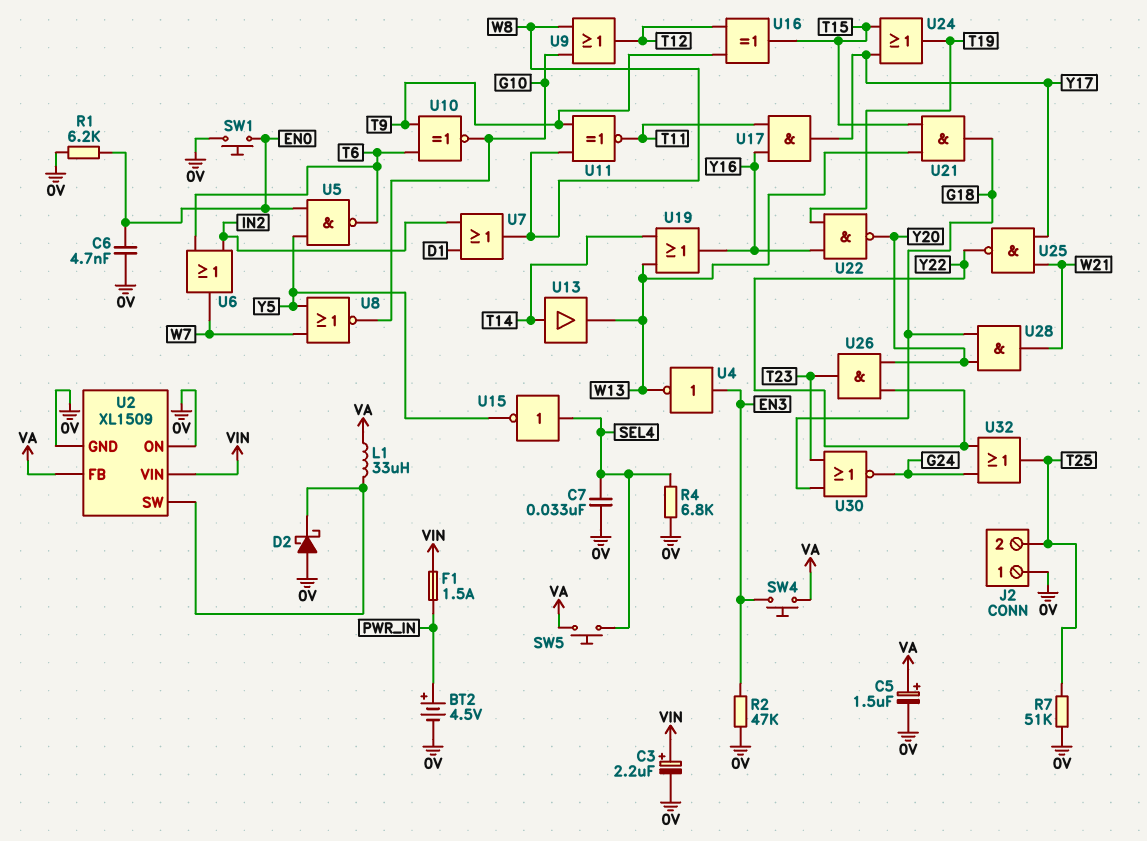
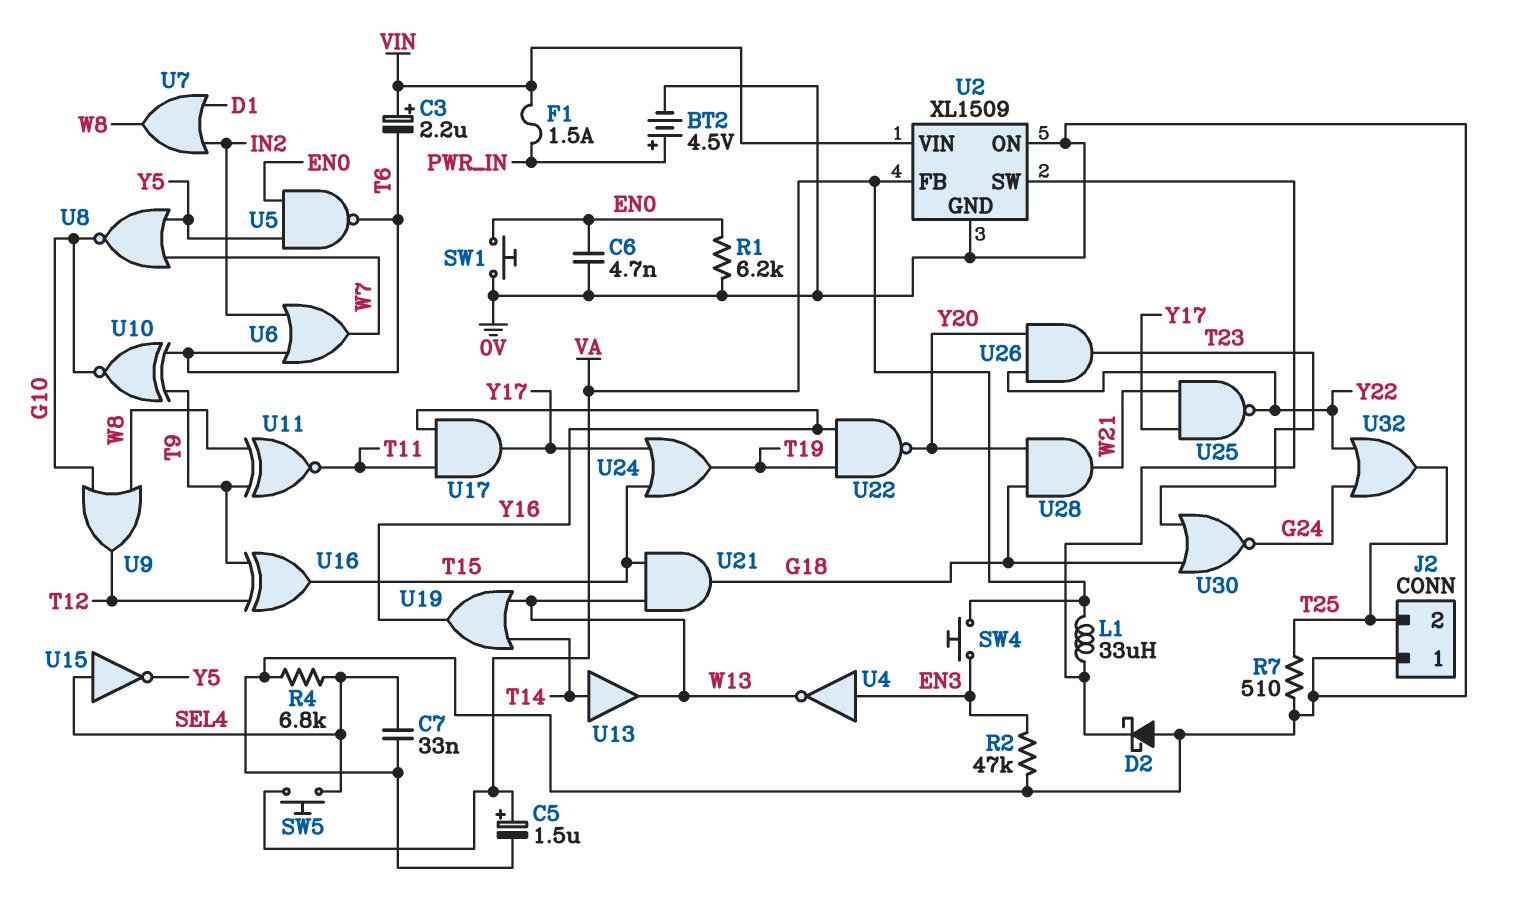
C3: 2.2uF (plus VIN, minus 0V) -> 2.2uF (plus VIN, minus T6)
R7: 51k (0V, T25) -> 510 (0V, T25)

